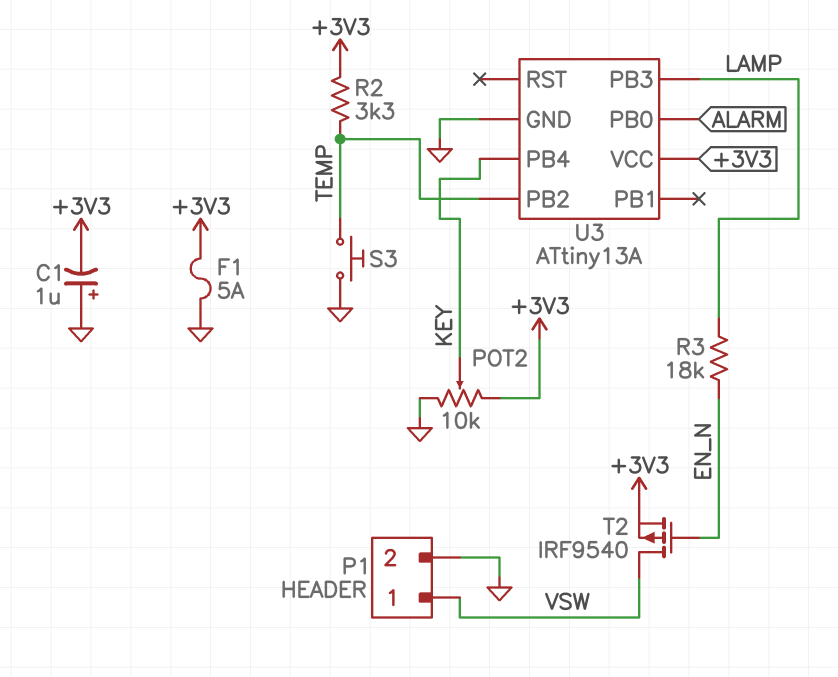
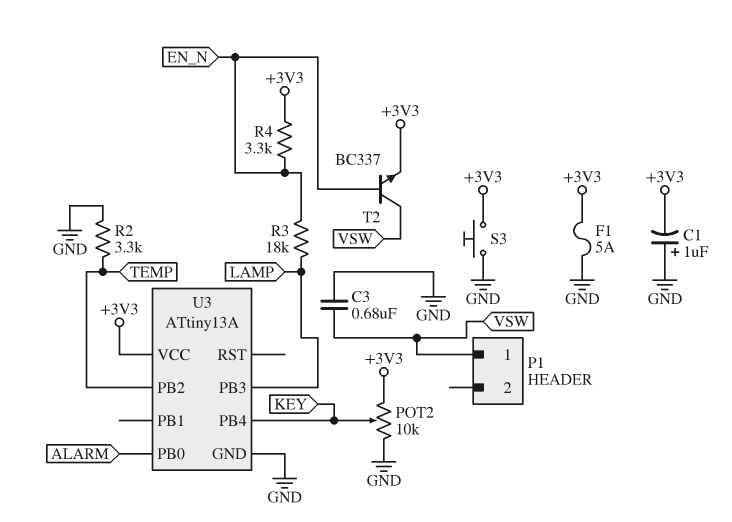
C3: none -> 680nF (GND, VSW)
P1 pin 2: GND -> none
R2: 3.3k (+3V3, TEMP) -> 3.3k (GND, TEMP)
R4: none -> 3.3k (+3V3, EN_N)
S3: button (GND, TEMP) -> button (+3V3, GND)
T2: PMOS IRF9540 (G EN_N, D VSW, S +3V3) -> NPN BC337 (B EN_N, C VSW, E +3V3)

